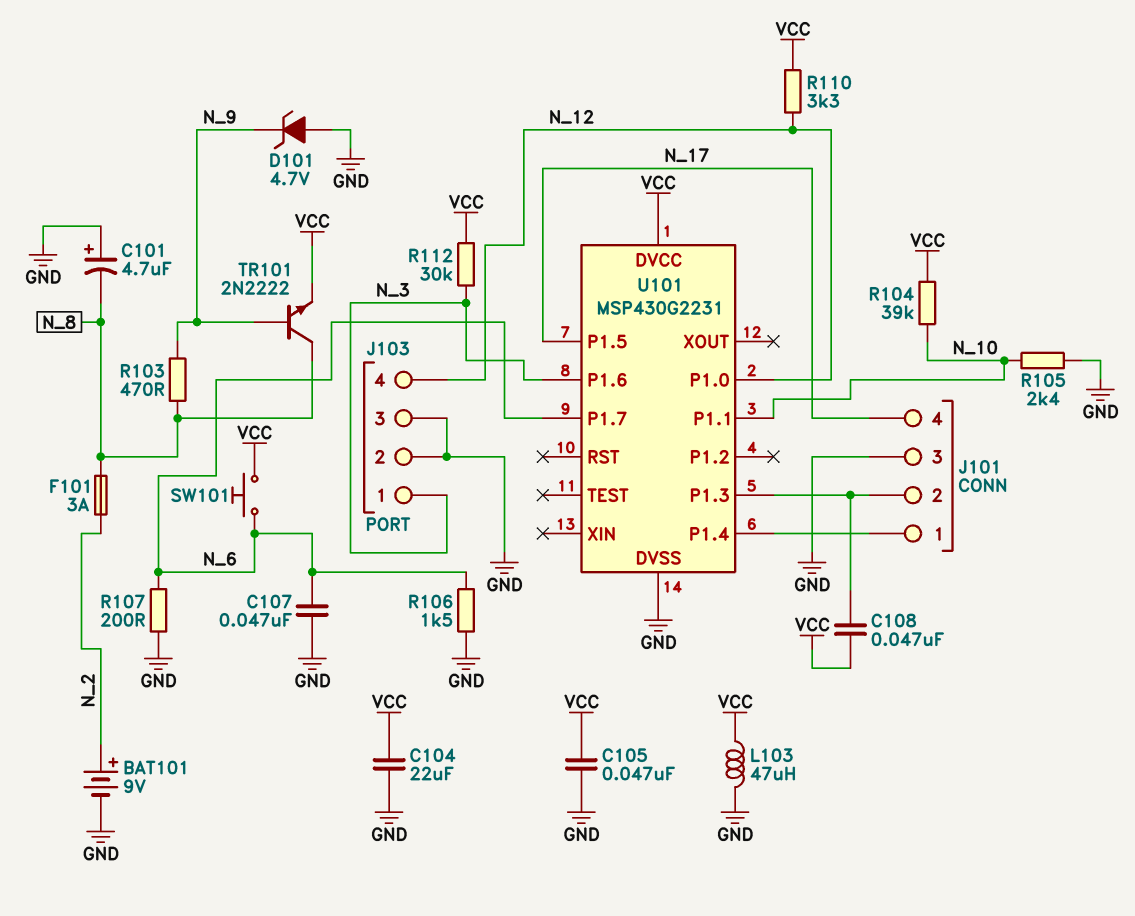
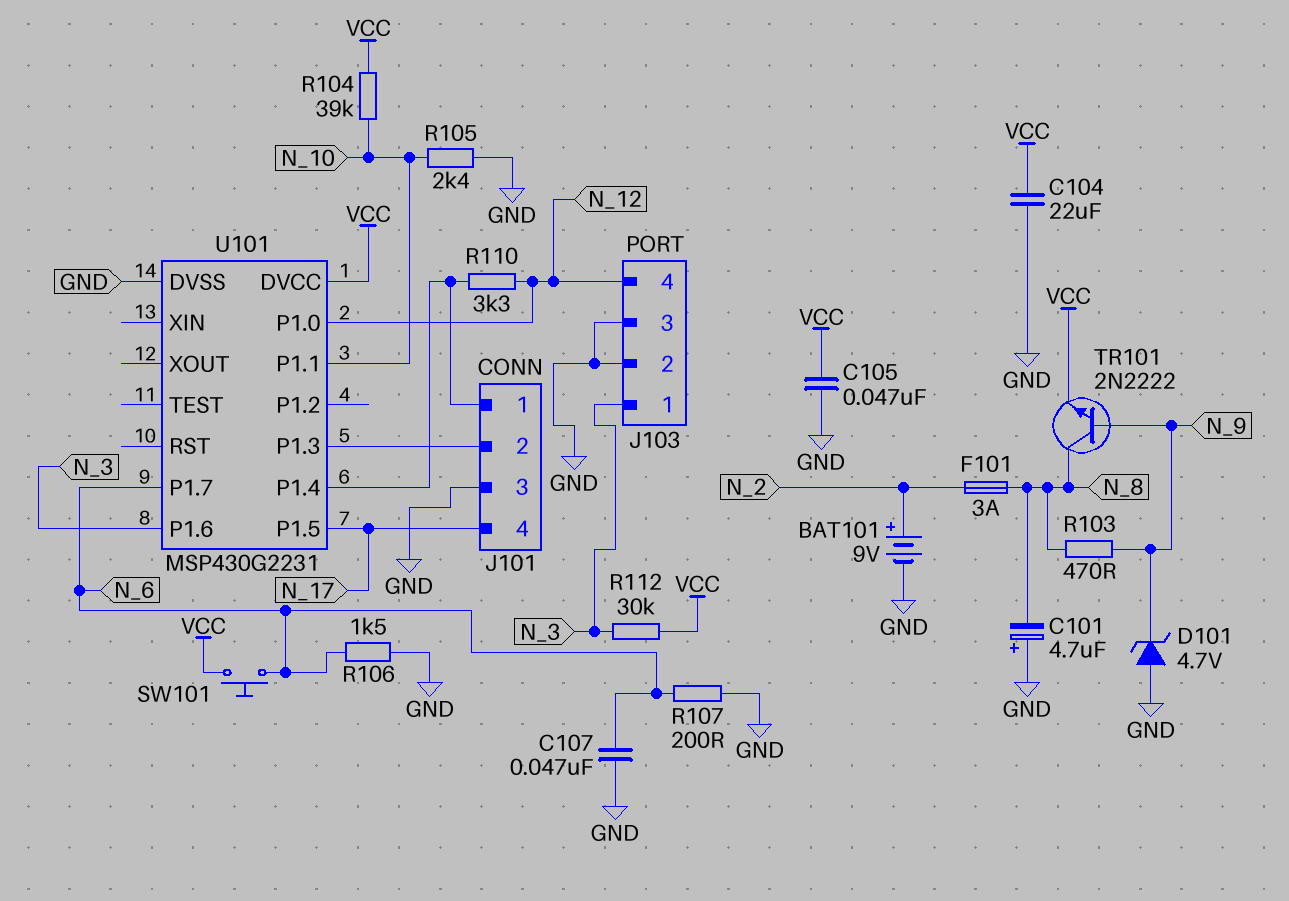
C108: 47nF (J101/2, VCC) -> none
L103: 47uH (GND, VCC) -> none
R110: 3.3k (N_12, VCC) -> 3.3k (J101/1, N_12)

